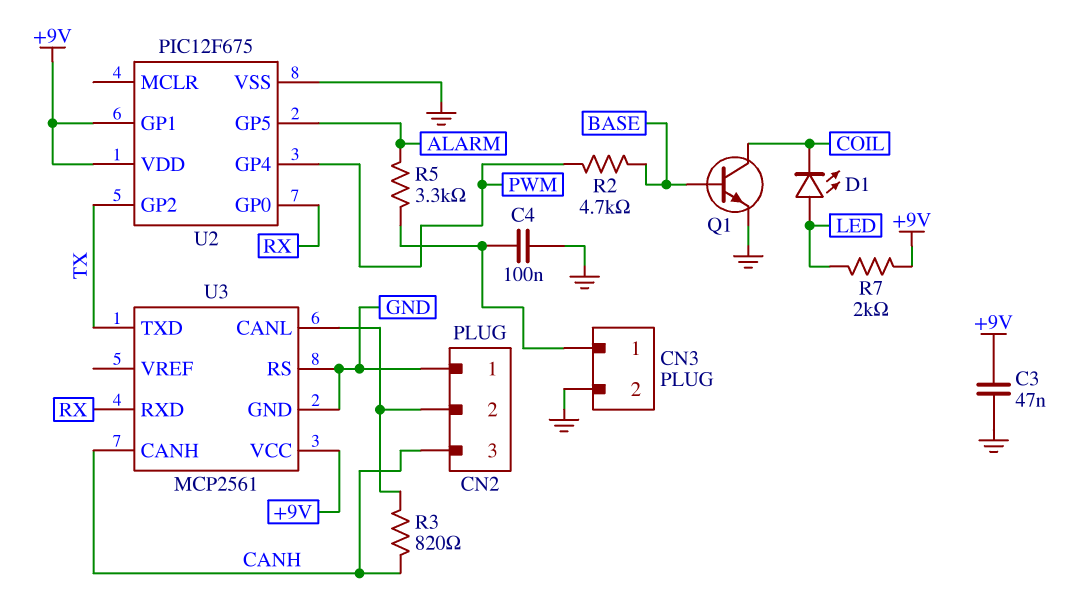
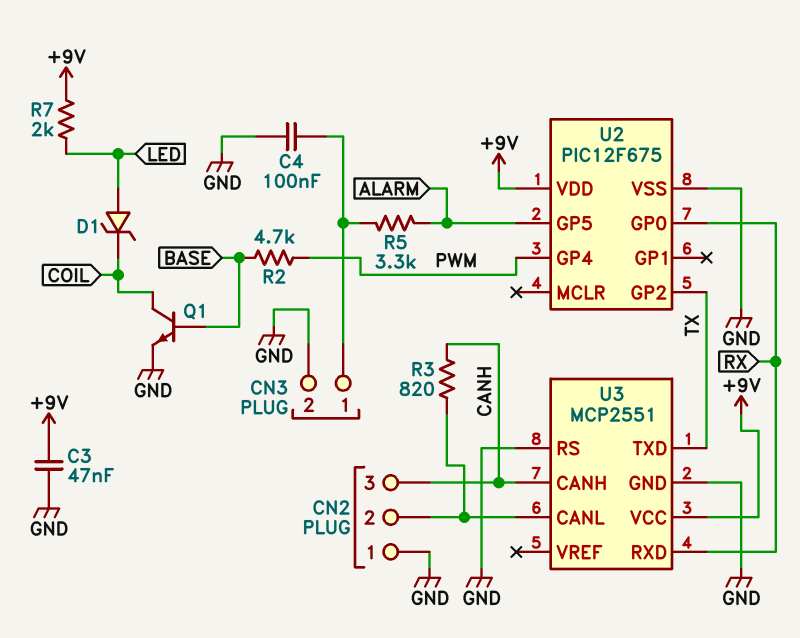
D1: LED (A LED, K COIL) -> zener (A LED, K COIL)
U2 pin GP1: +9V -> none
U3: MCP2561 -> MCP2551

